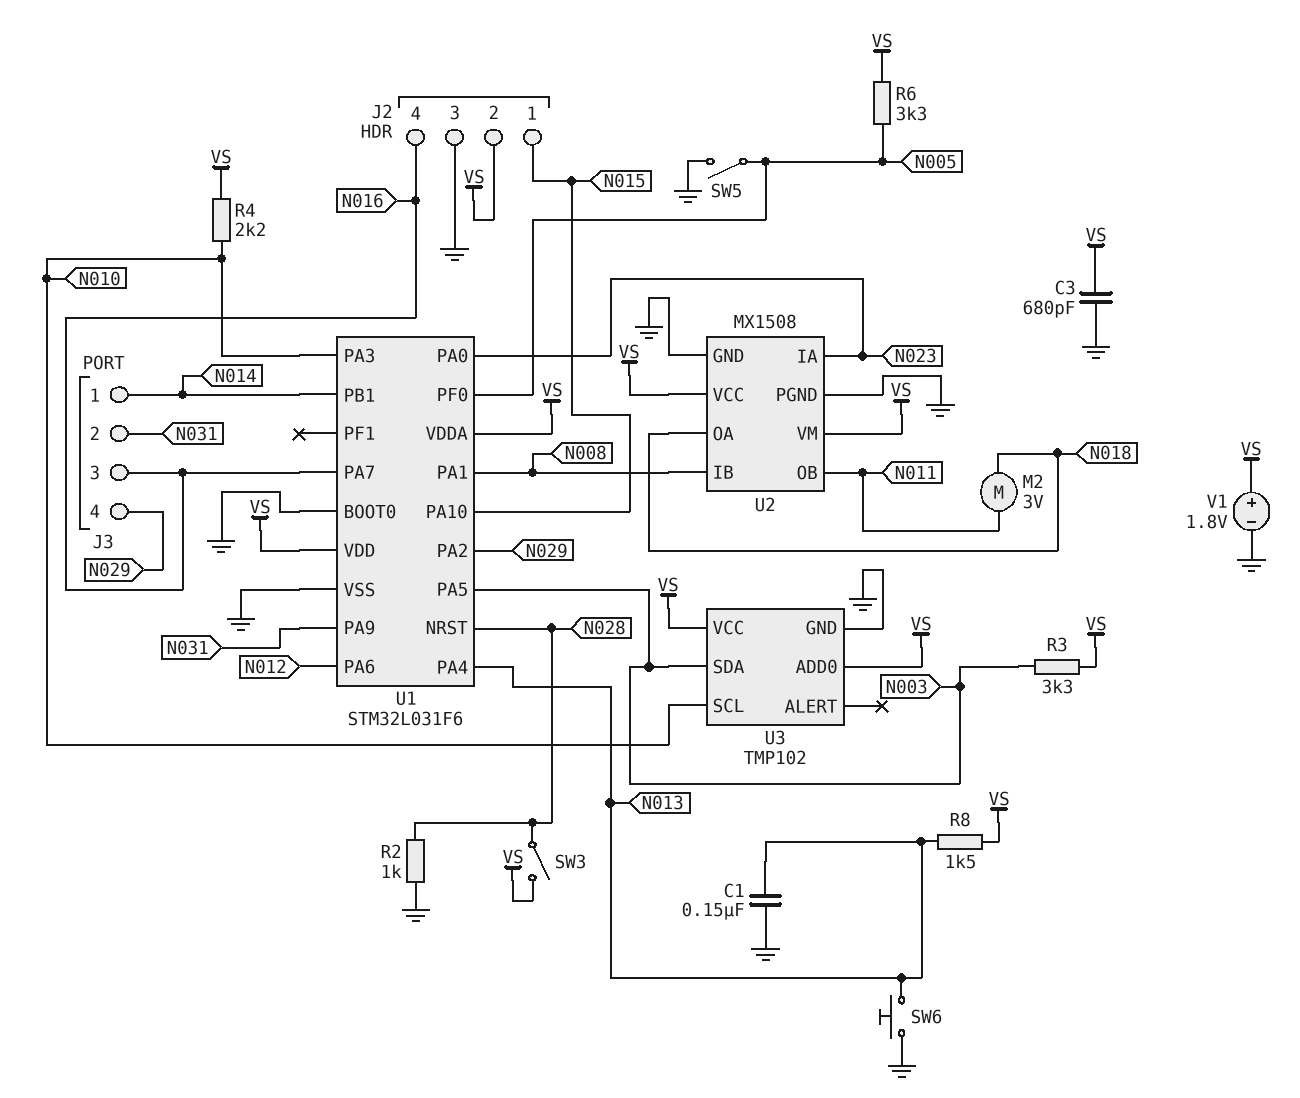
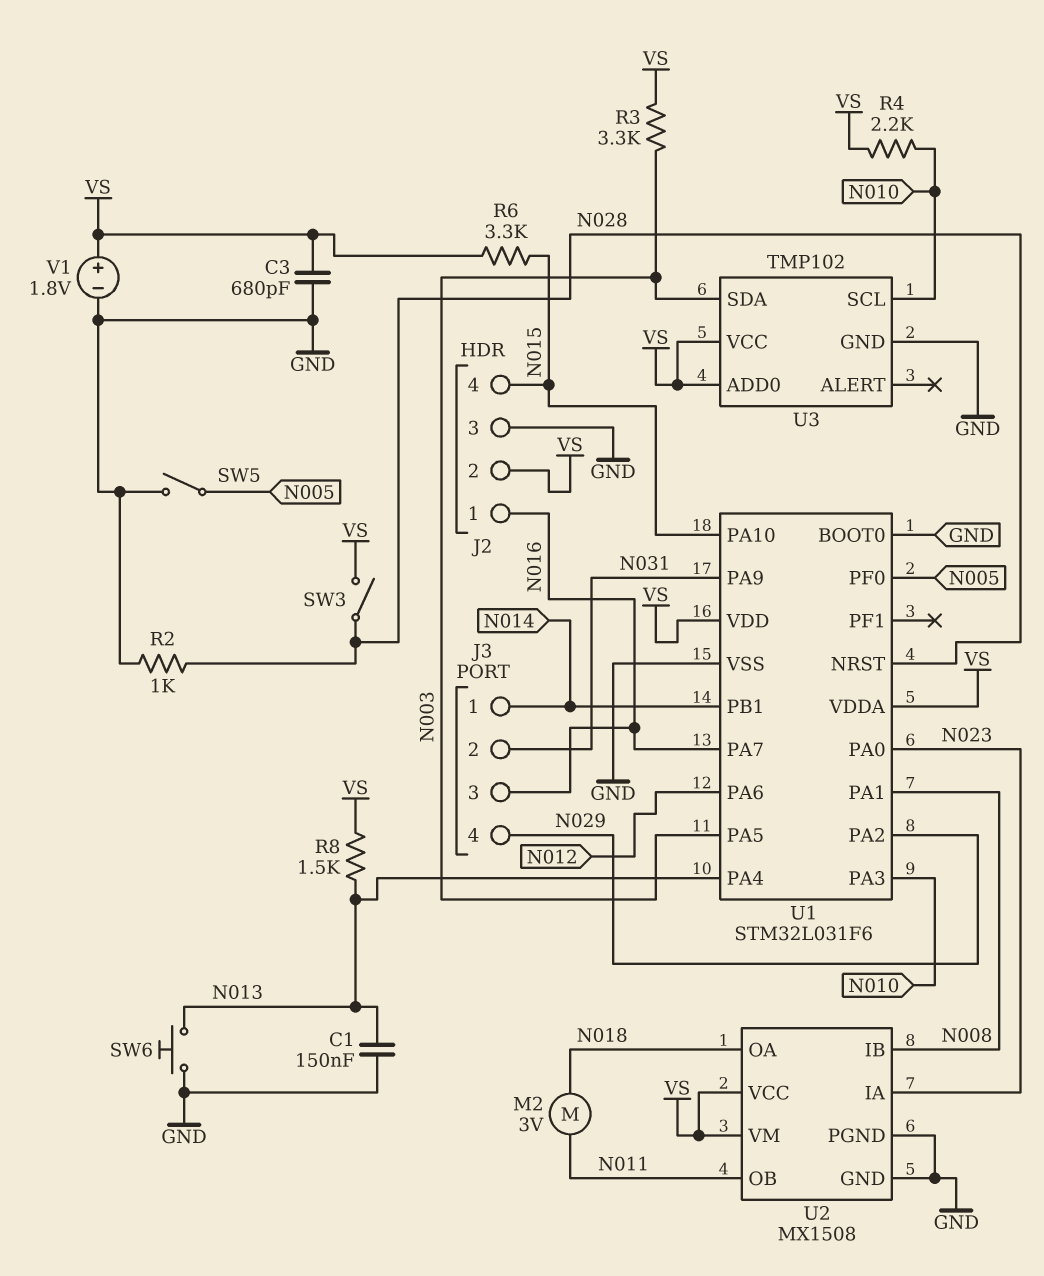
J2 pin 1: N015 -> N016
J2 pin 4: N016 -> N015
R6: 3.3k (N005, VS) -> 3.3k (N015, VS)

